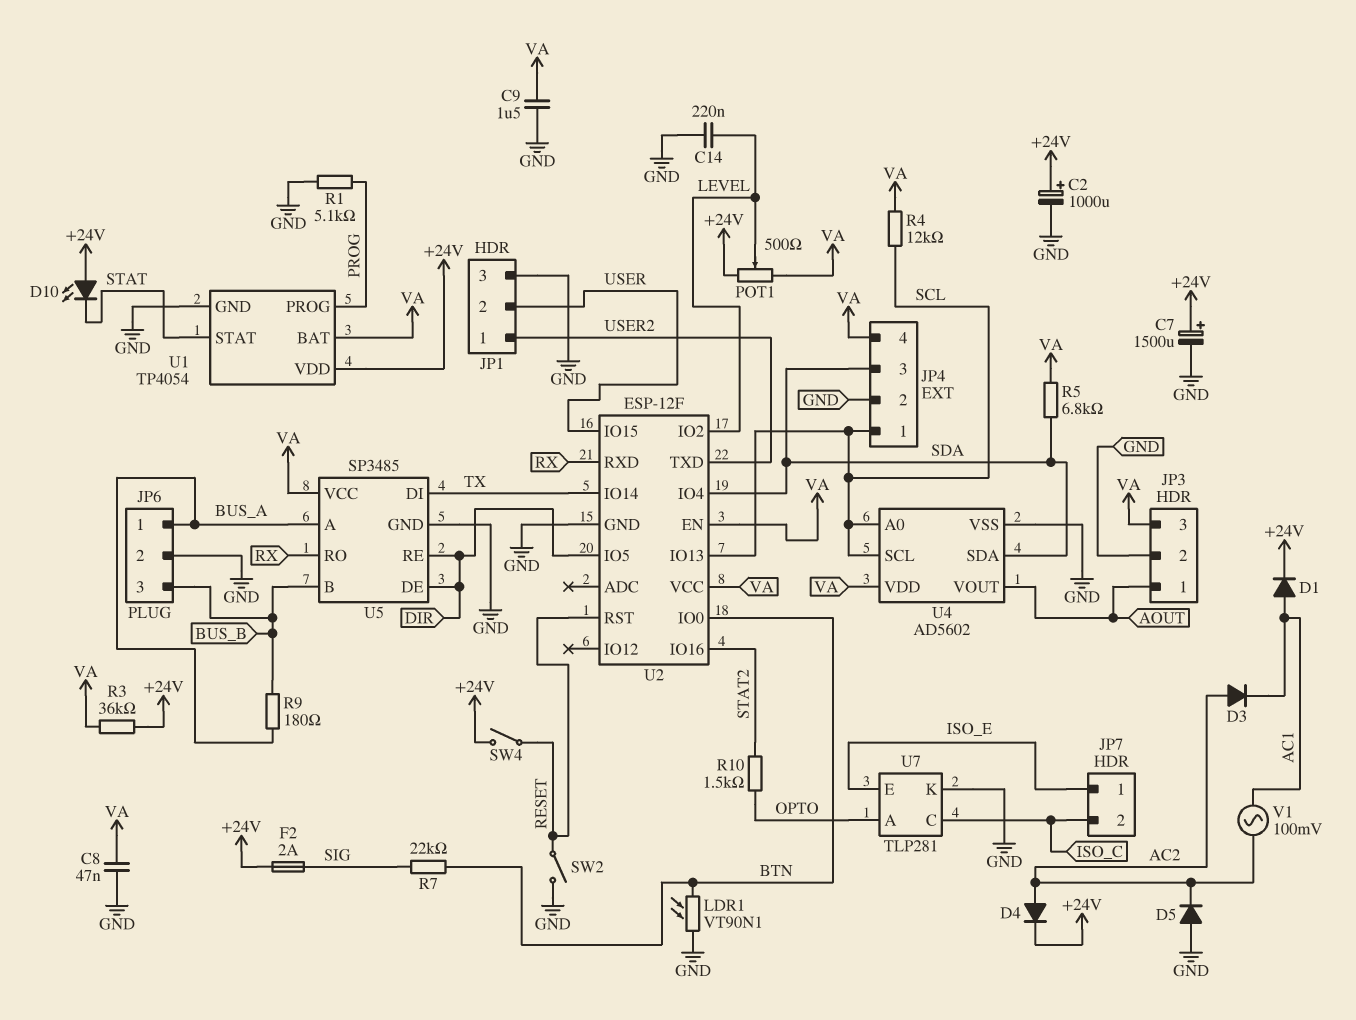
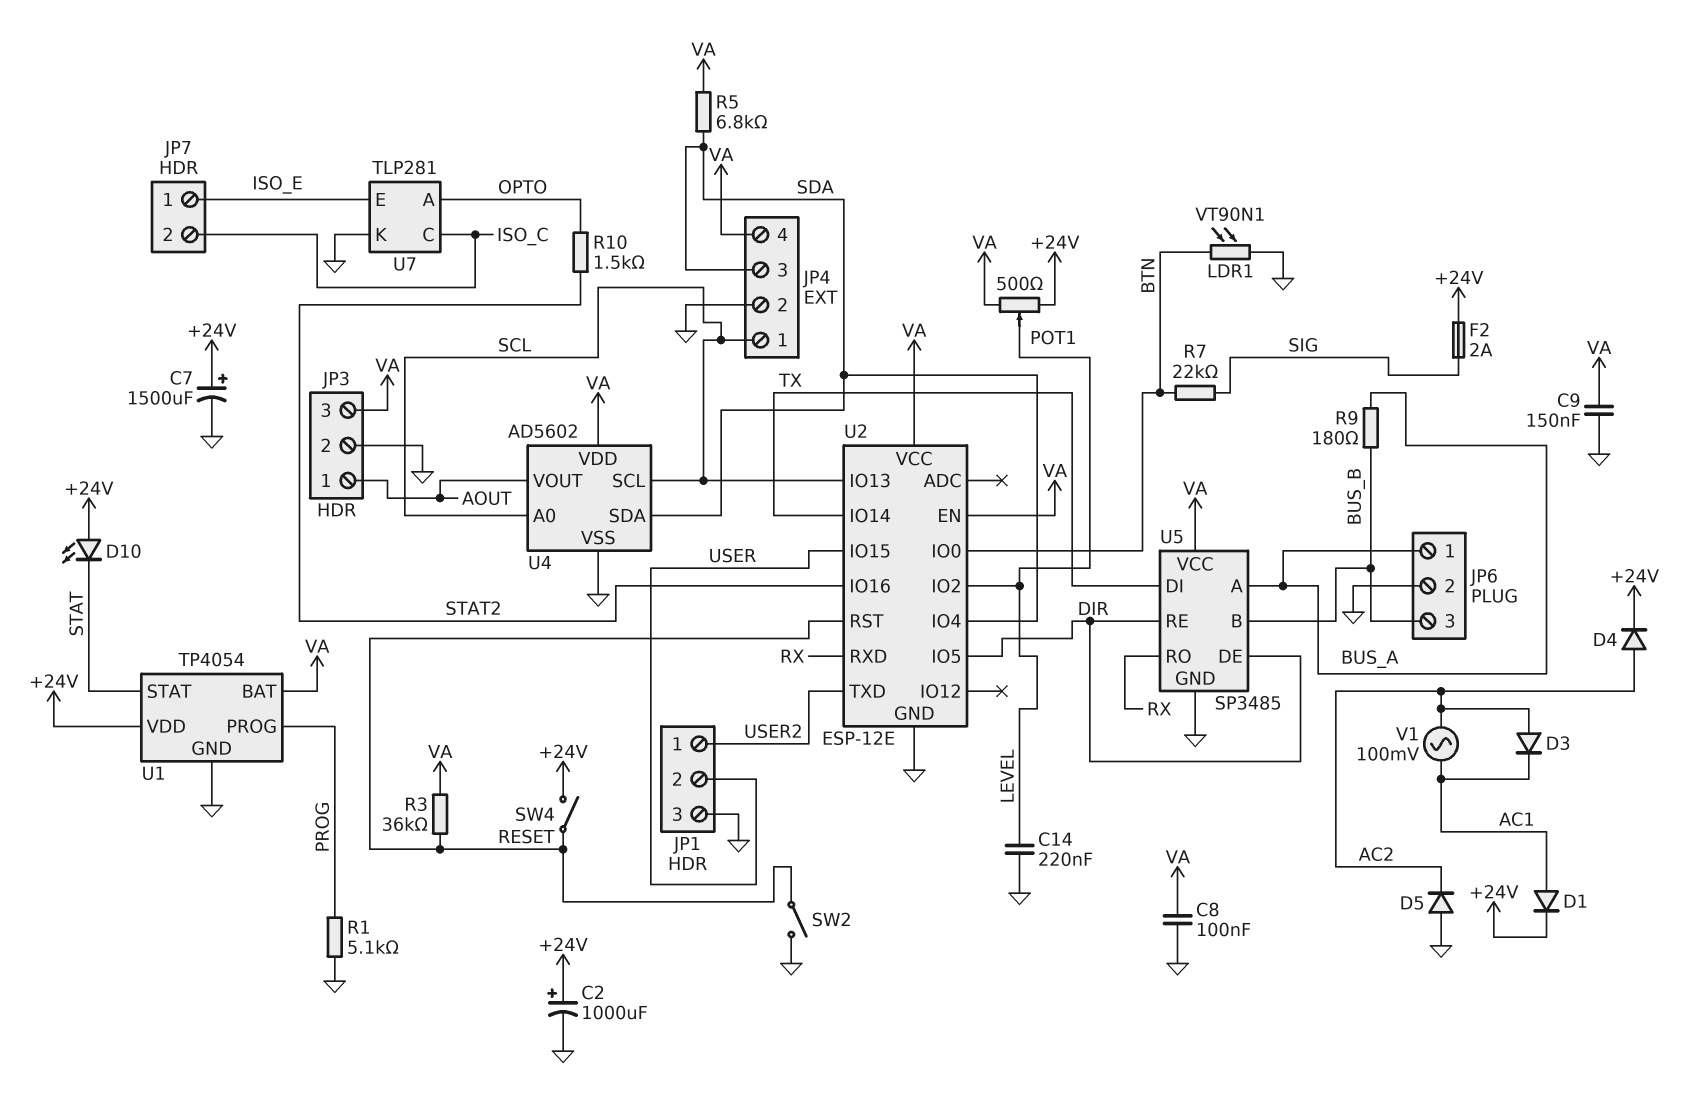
C8: 47nF (GND, VA) -> 100nF (GND, VA)
C9: 1.5uF (GND, VA) -> 150nF (GND, VA)
R3: 36k (+24V, VA) -> 36k (RESET, VA)
R4: 12k (SCL, VA) -> none
U2: ESP-12F -> ESP-12E

